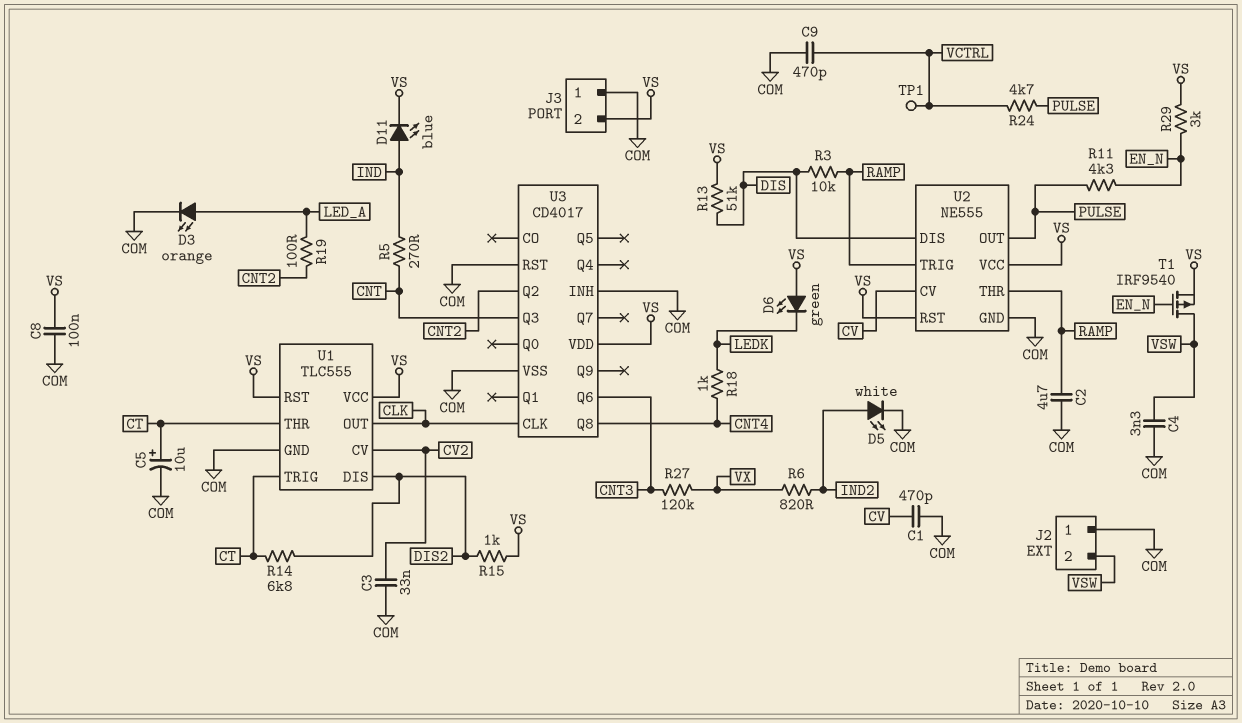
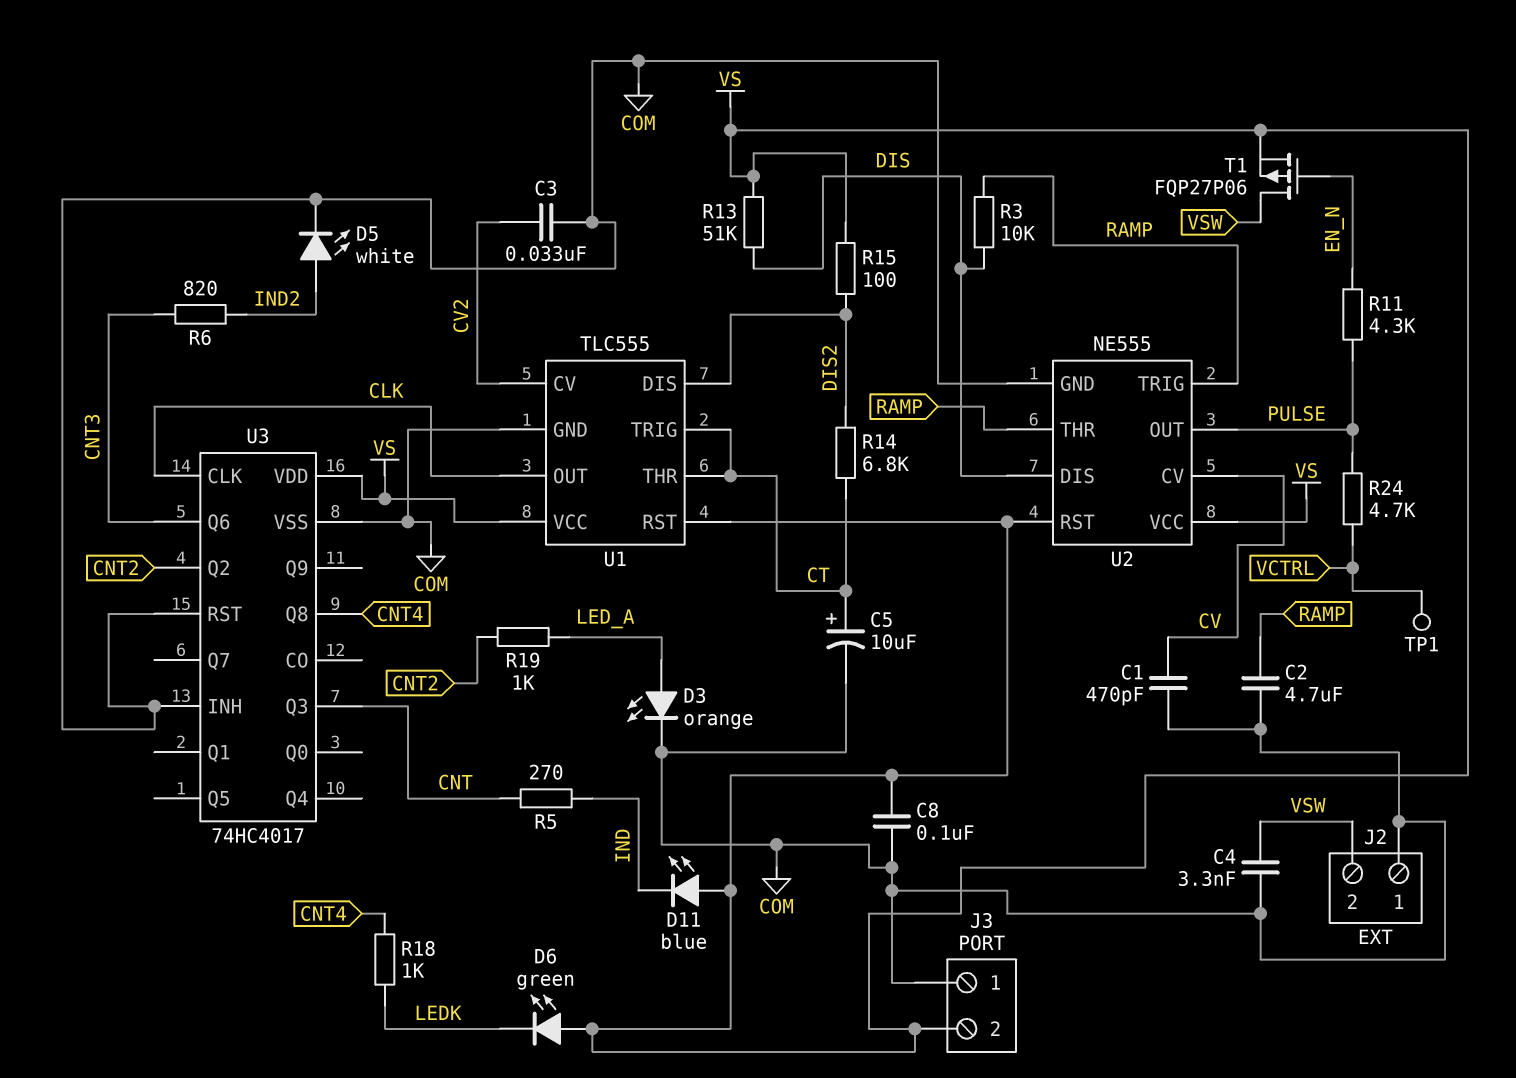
C9: 470pF (COM, VCTRL) -> none
D11: LED blue (A IND, K VS) -> LED blue (A VS, K IND)
R6: 820 (IND2, VX) -> 820 (CNT3, IND2)
R15: 1k (DIS2, VS) -> 100 (DIS2, VS)
R19: 100 (CNT2, LED_A) -> 1k (CNT2, LED_A)
R27: 120k (CNT3, VX) -> none
R29: 3k (EN_N, VS) -> none
T1: PMOS IRF9540 (G EN_N, D VSW, S VS) -> PMOS FQP27P06 (G EN_N, D VSW, S VS)
U3: CD4017 -> 74HC4017

